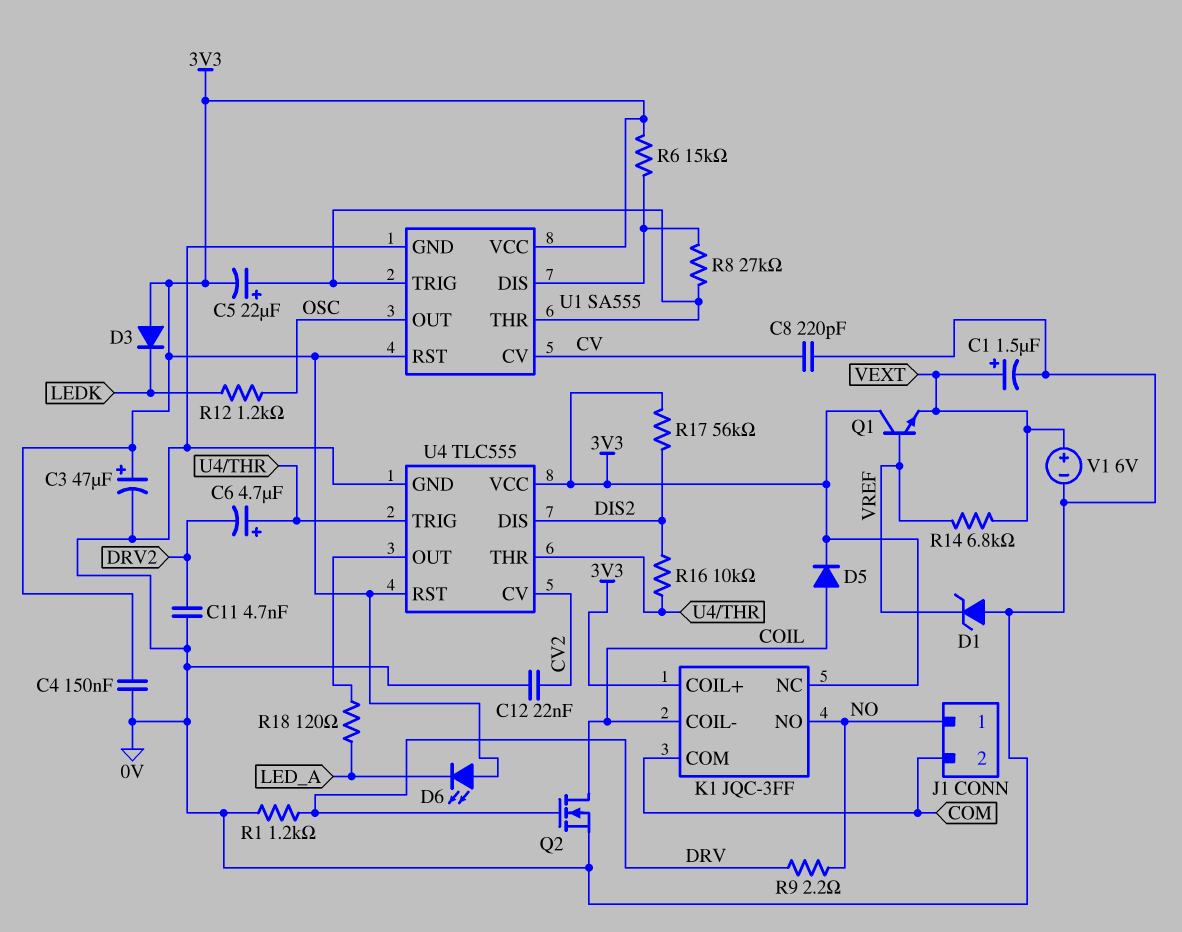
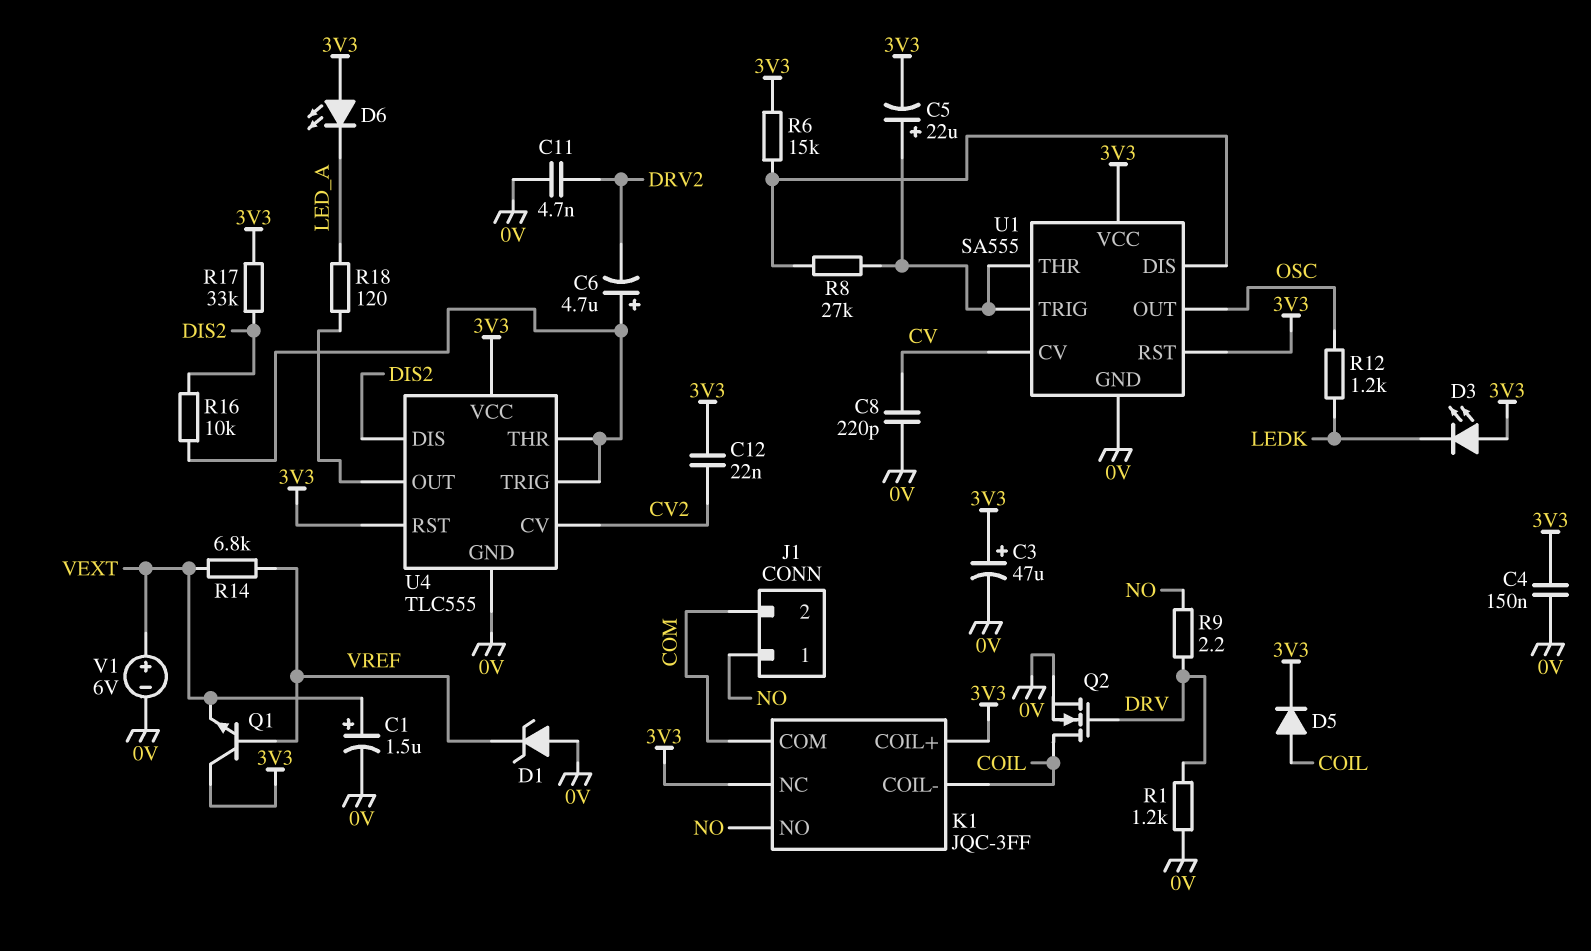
C12: 22nF (0V, CV2) -> 22nF (3V3, CV2)
D3: diode (A 3V3, K LEDK) -> LED (A 3V3, K LEDK)
R17: 56k (3V3, DIS2) -> 33k (3V3, DIS2)

